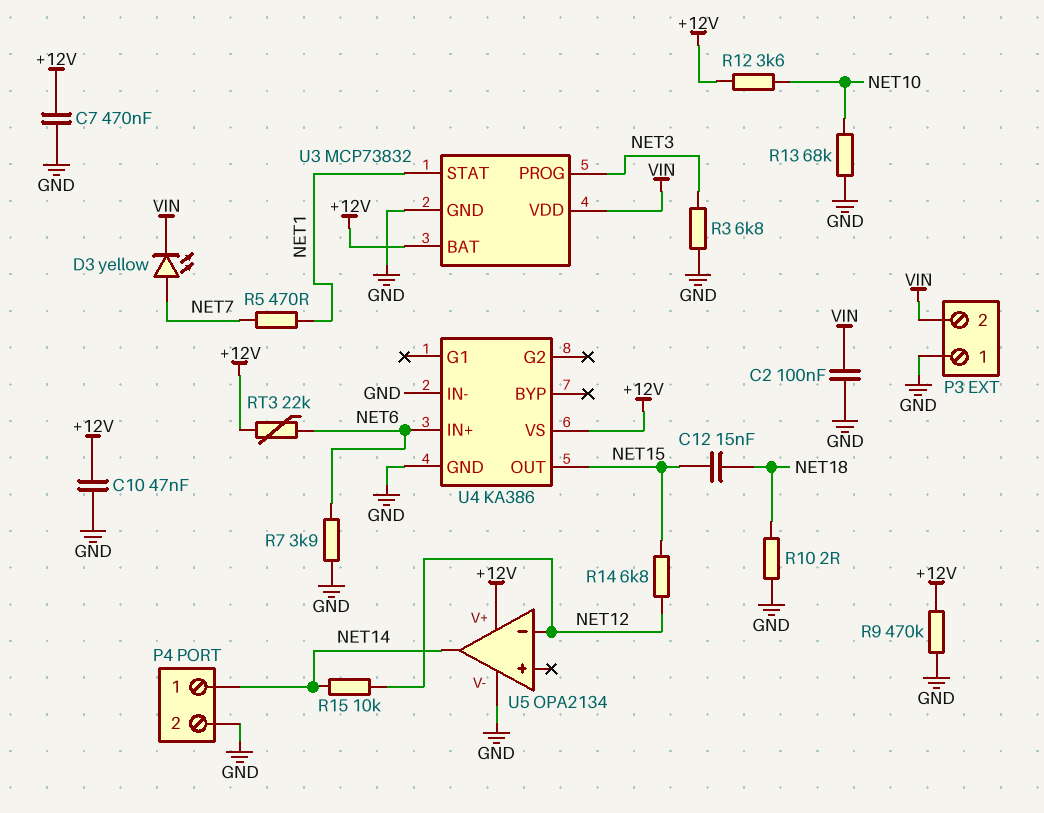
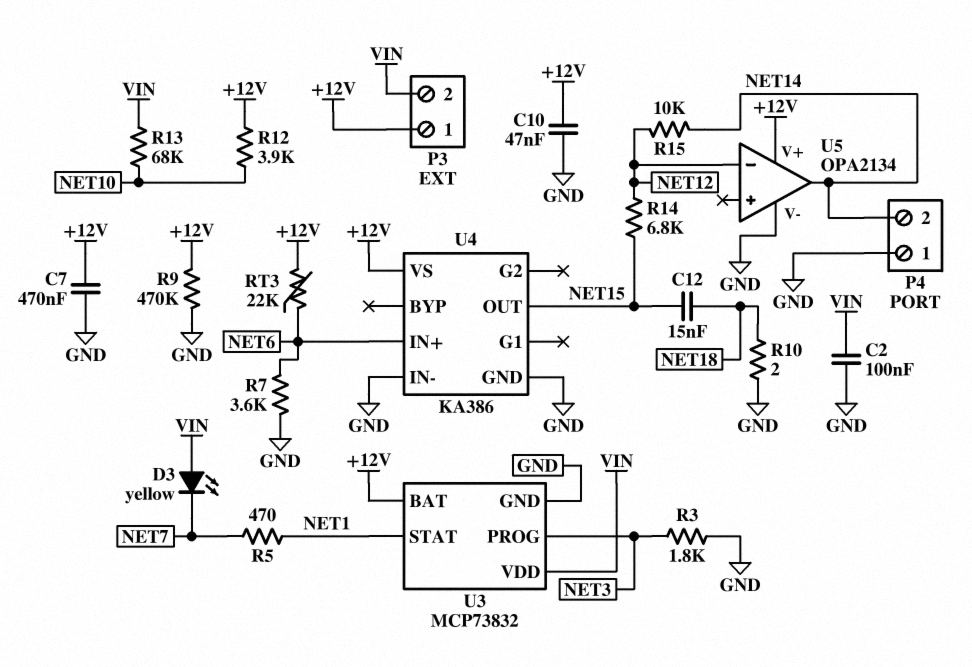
D3: LED yellow (A NET7, K VIN) -> LED yellow (A VIN, K NET7)
P3 pin 1: GND -> +12V
P4 pin 1: NET14 -> GND
P4 pin 2: GND -> NET14
R3: 6.8k (GND, NET3) -> 1.8k (GND, NET3)
R7: 3.9k (GND, NET6) -> 3.6k (GND, NET6)
R12: 3.6k (+12V, NET10) -> 3.9k (+12V, NET10)
R13: 68k (GND, NET10) -> 68k (NET10, VIN)

